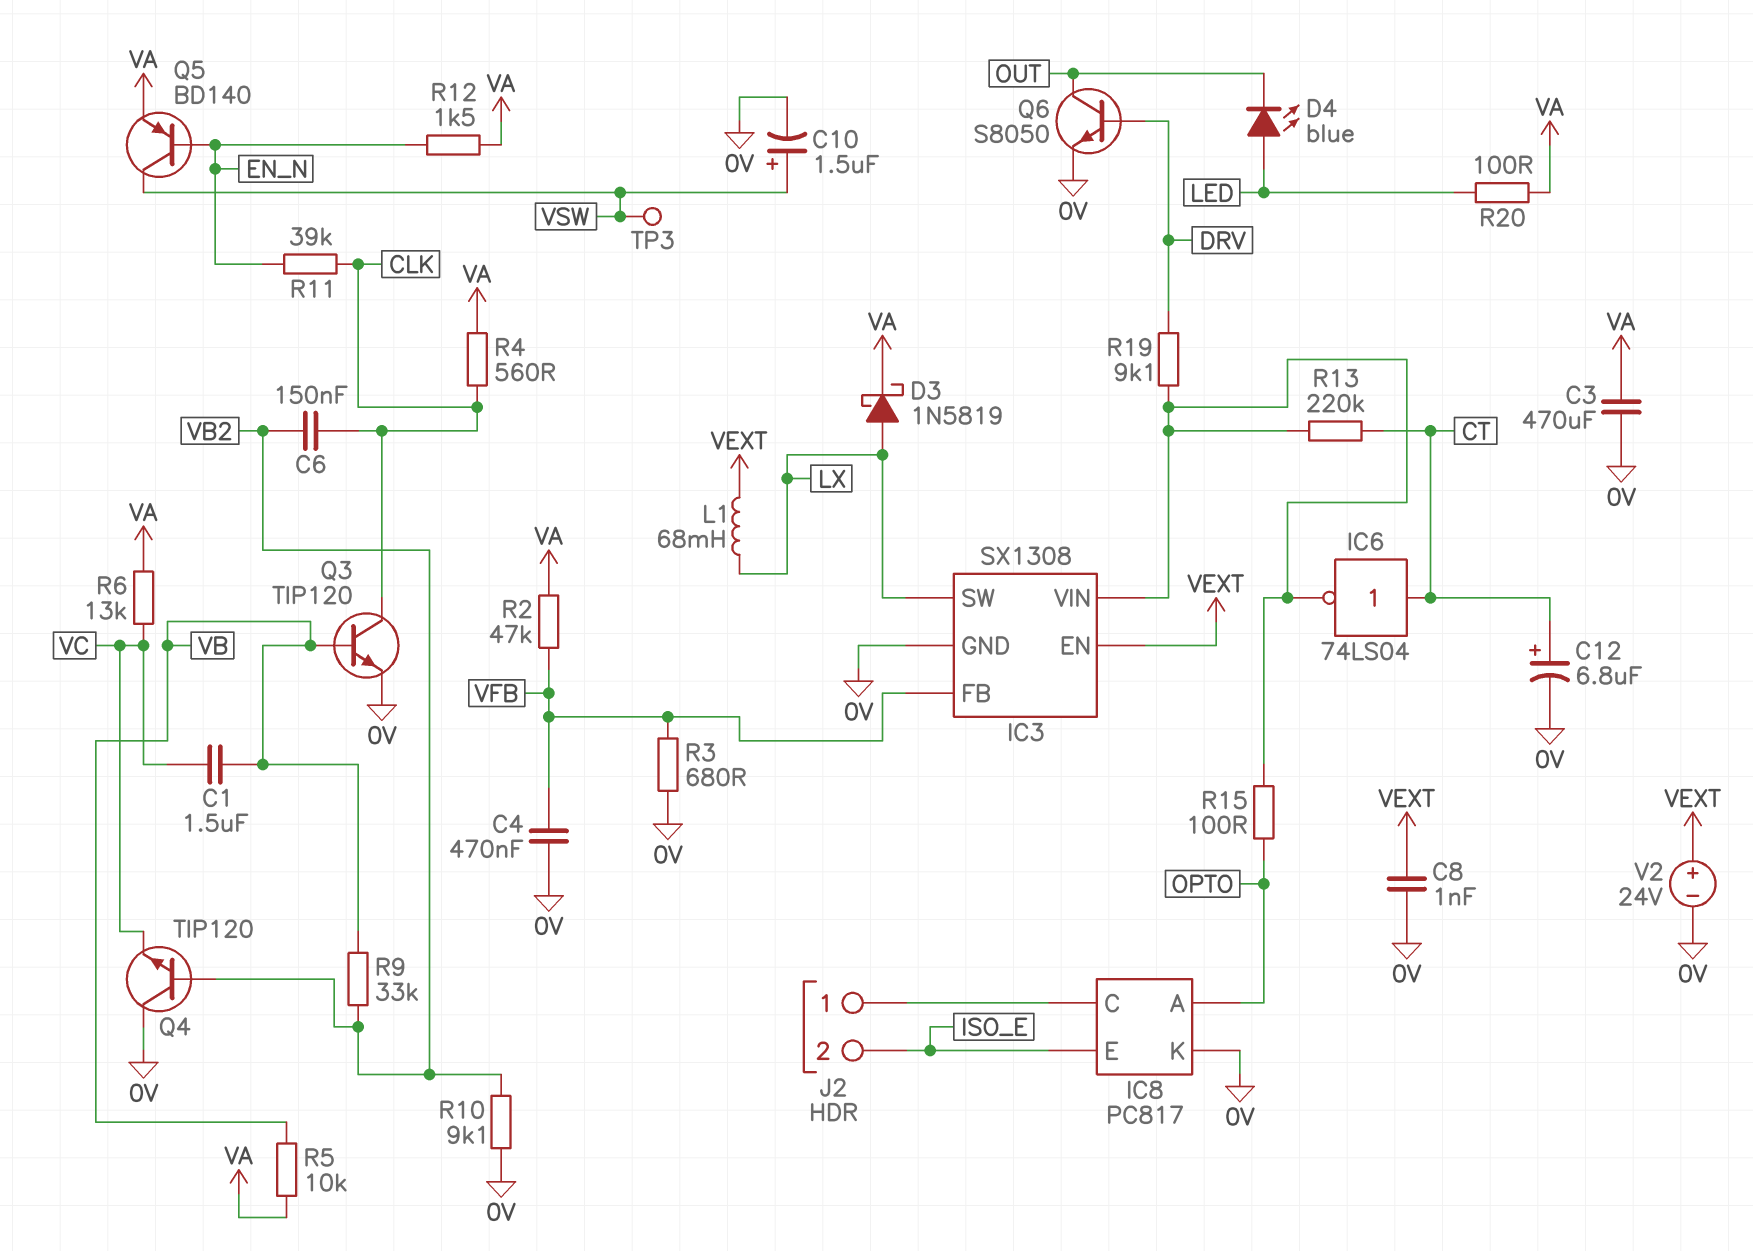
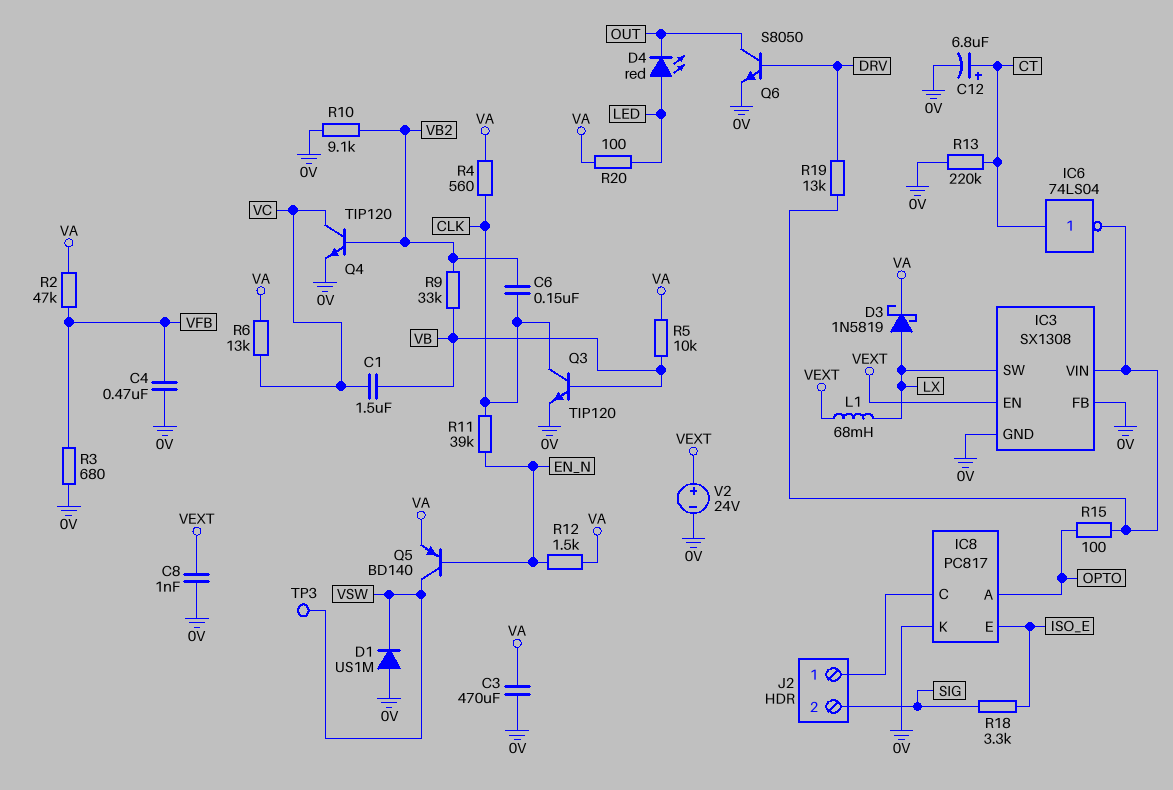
C10: 1.5uF (plus VSW, minus 0V) -> none
D1: none -> diode US1M (A 0V, K VSW)
D4: LED blue (A LED, K OUT) -> LED red (A LED, K OUT)
IC3 pin FB: VFB -> 0V
J2 pin 2: ISO_E -> SIG
Q4: NPN TIP120 (B VB2, C 0V, E VC) -> NPN TIP120 (B VB2, C VC, E 0V)
R13: 220k (CT, IC3/VIN) -> 220k (0V, CT)
R18: none -> 3.3k (ISO_E, SIG)
R19: 9.1k (DRV, IC3/VIN) -> 13k (DRV, IC3/VIN)

